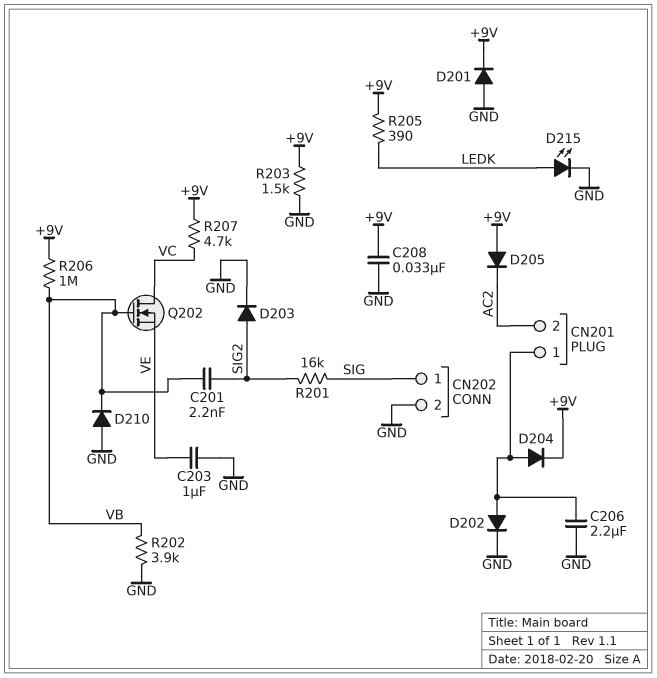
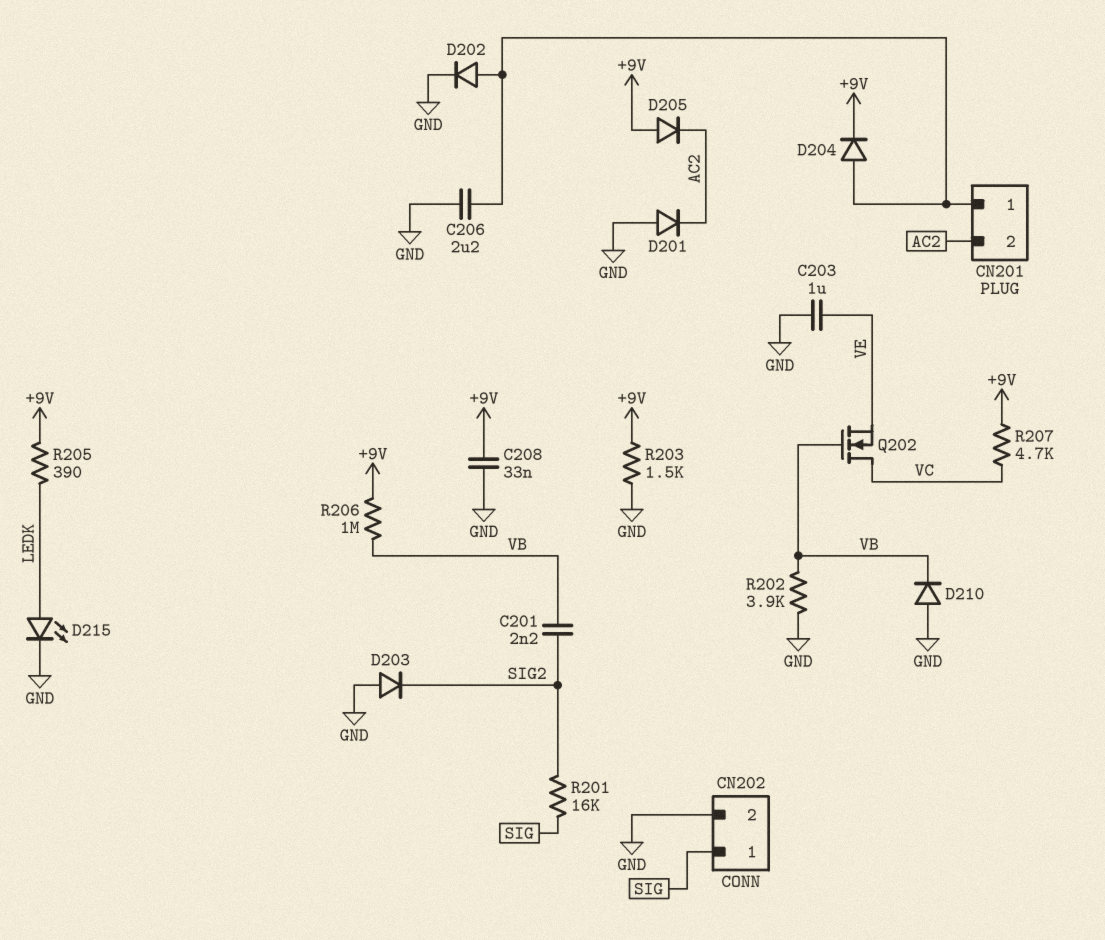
D201: diode (A GND, K +9V) -> diode (A GND, K AC2)
D203: diode (A SIG2, K GND) -> diode (A GND, K SIG2)

